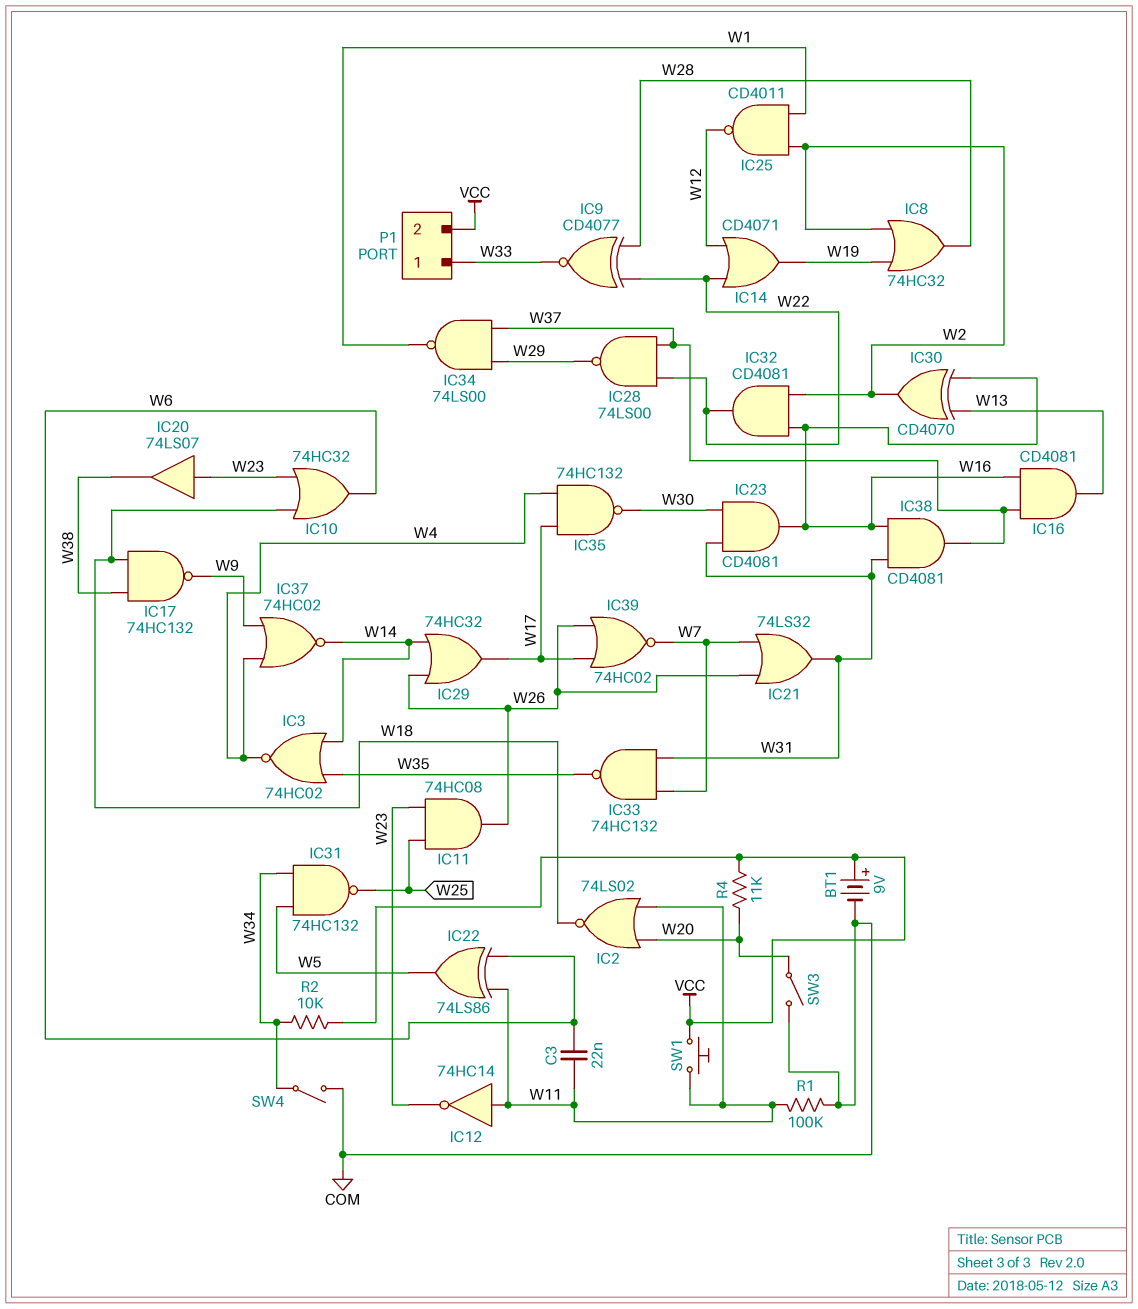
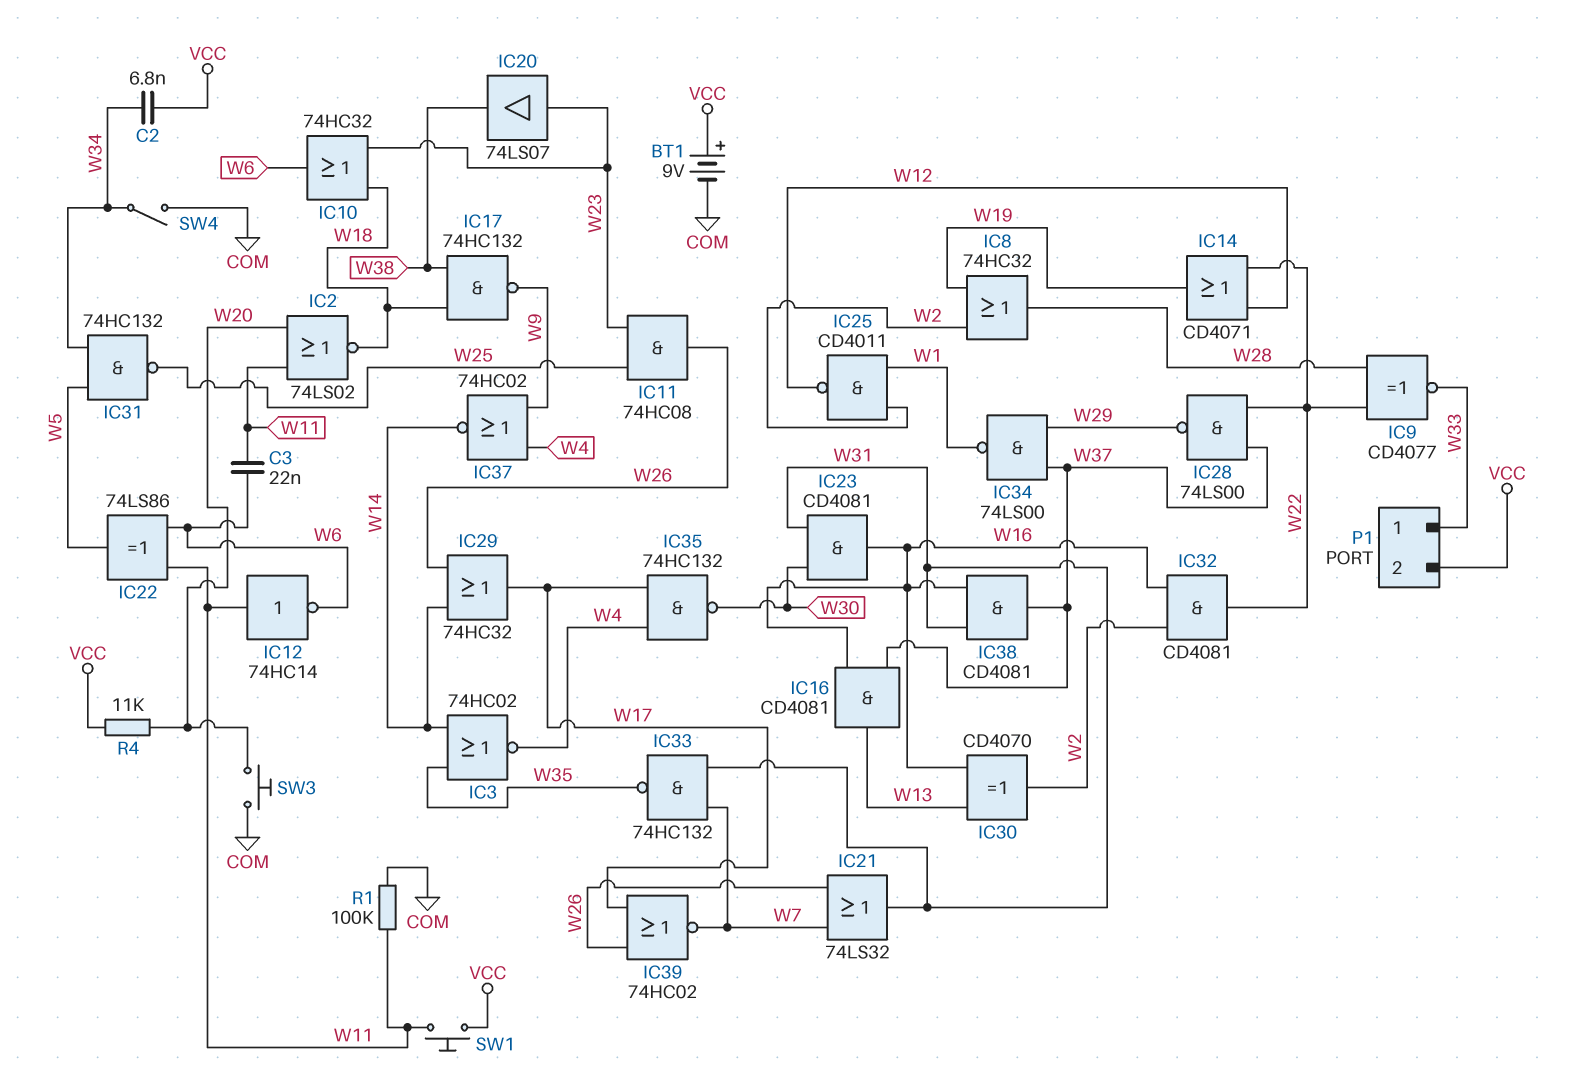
C2: none -> 6.8nF (VCC, W34)
IC12: NOT 74HC14 (in W11, out W23) -> NOT 74HC14 (in W11, out W6)
R2: 10k (VCC, W34) -> none
SW3: switch (COM, W20) -> button (COM, W20)

